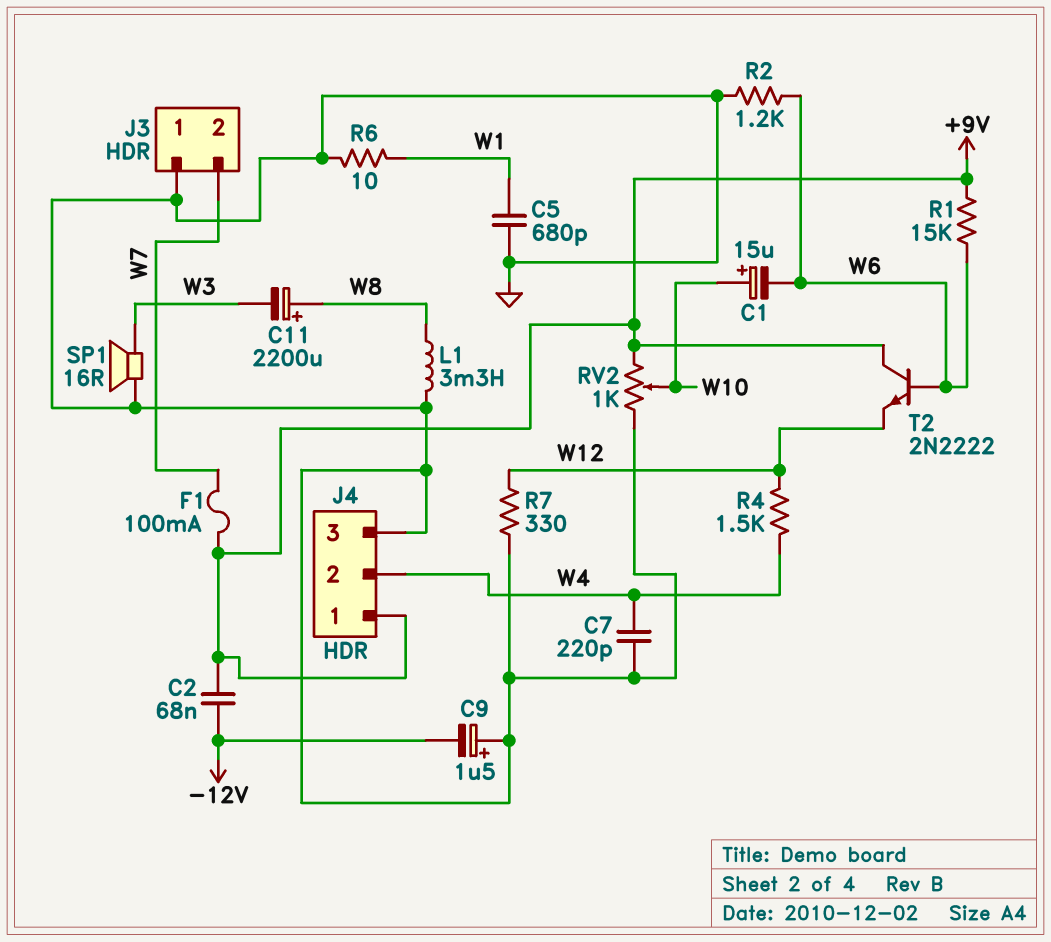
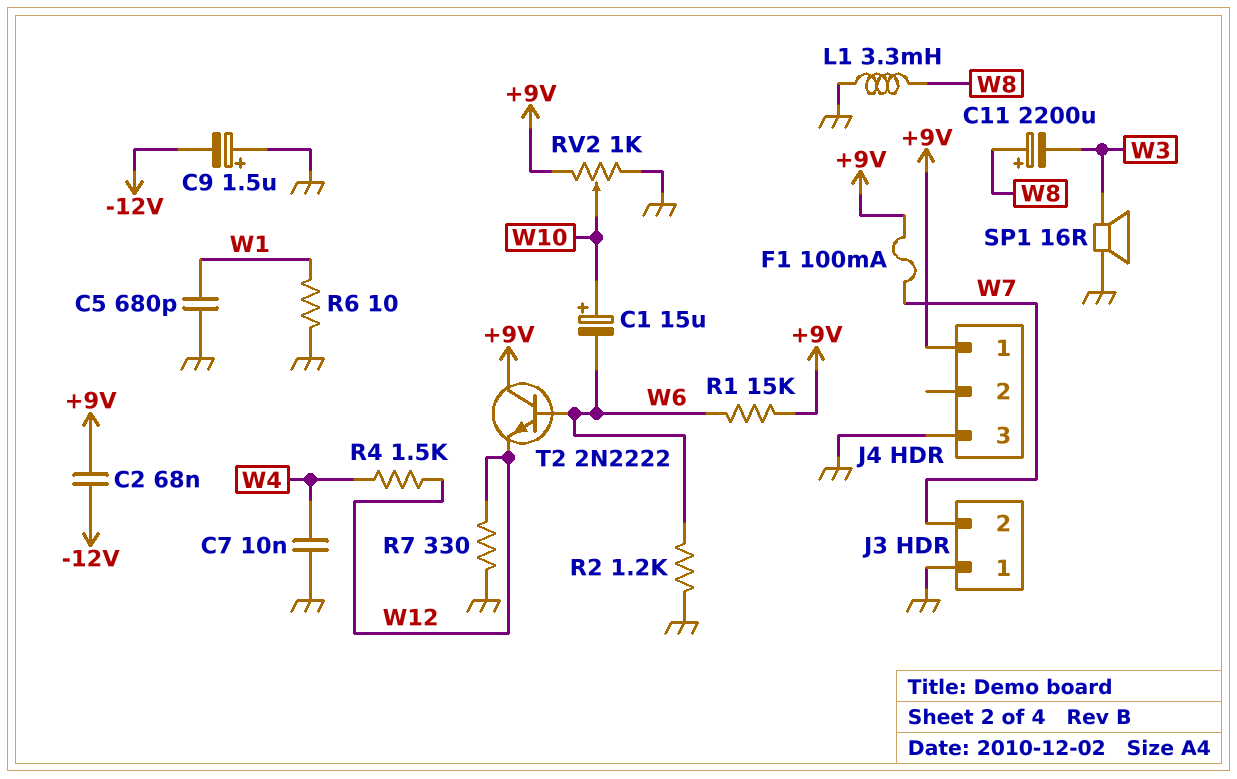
C7: 220pF (GND, W4) -> 10nF (GND, W4)
J4 pin 2: W4 -> none

